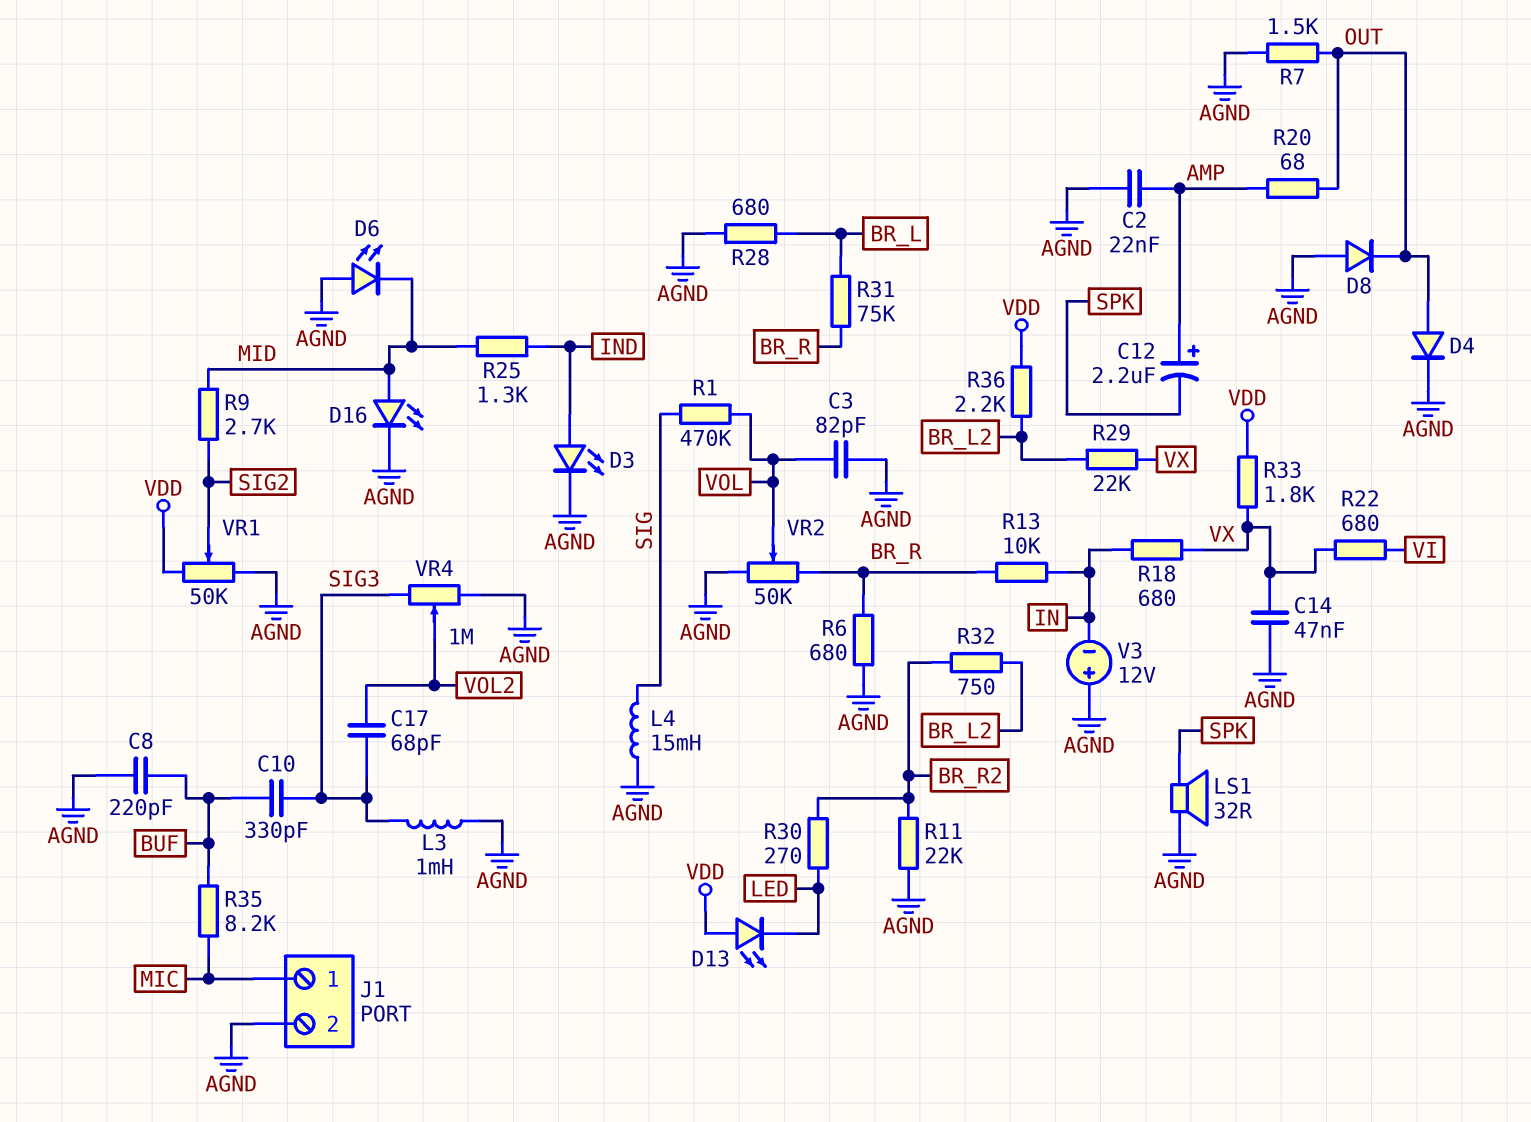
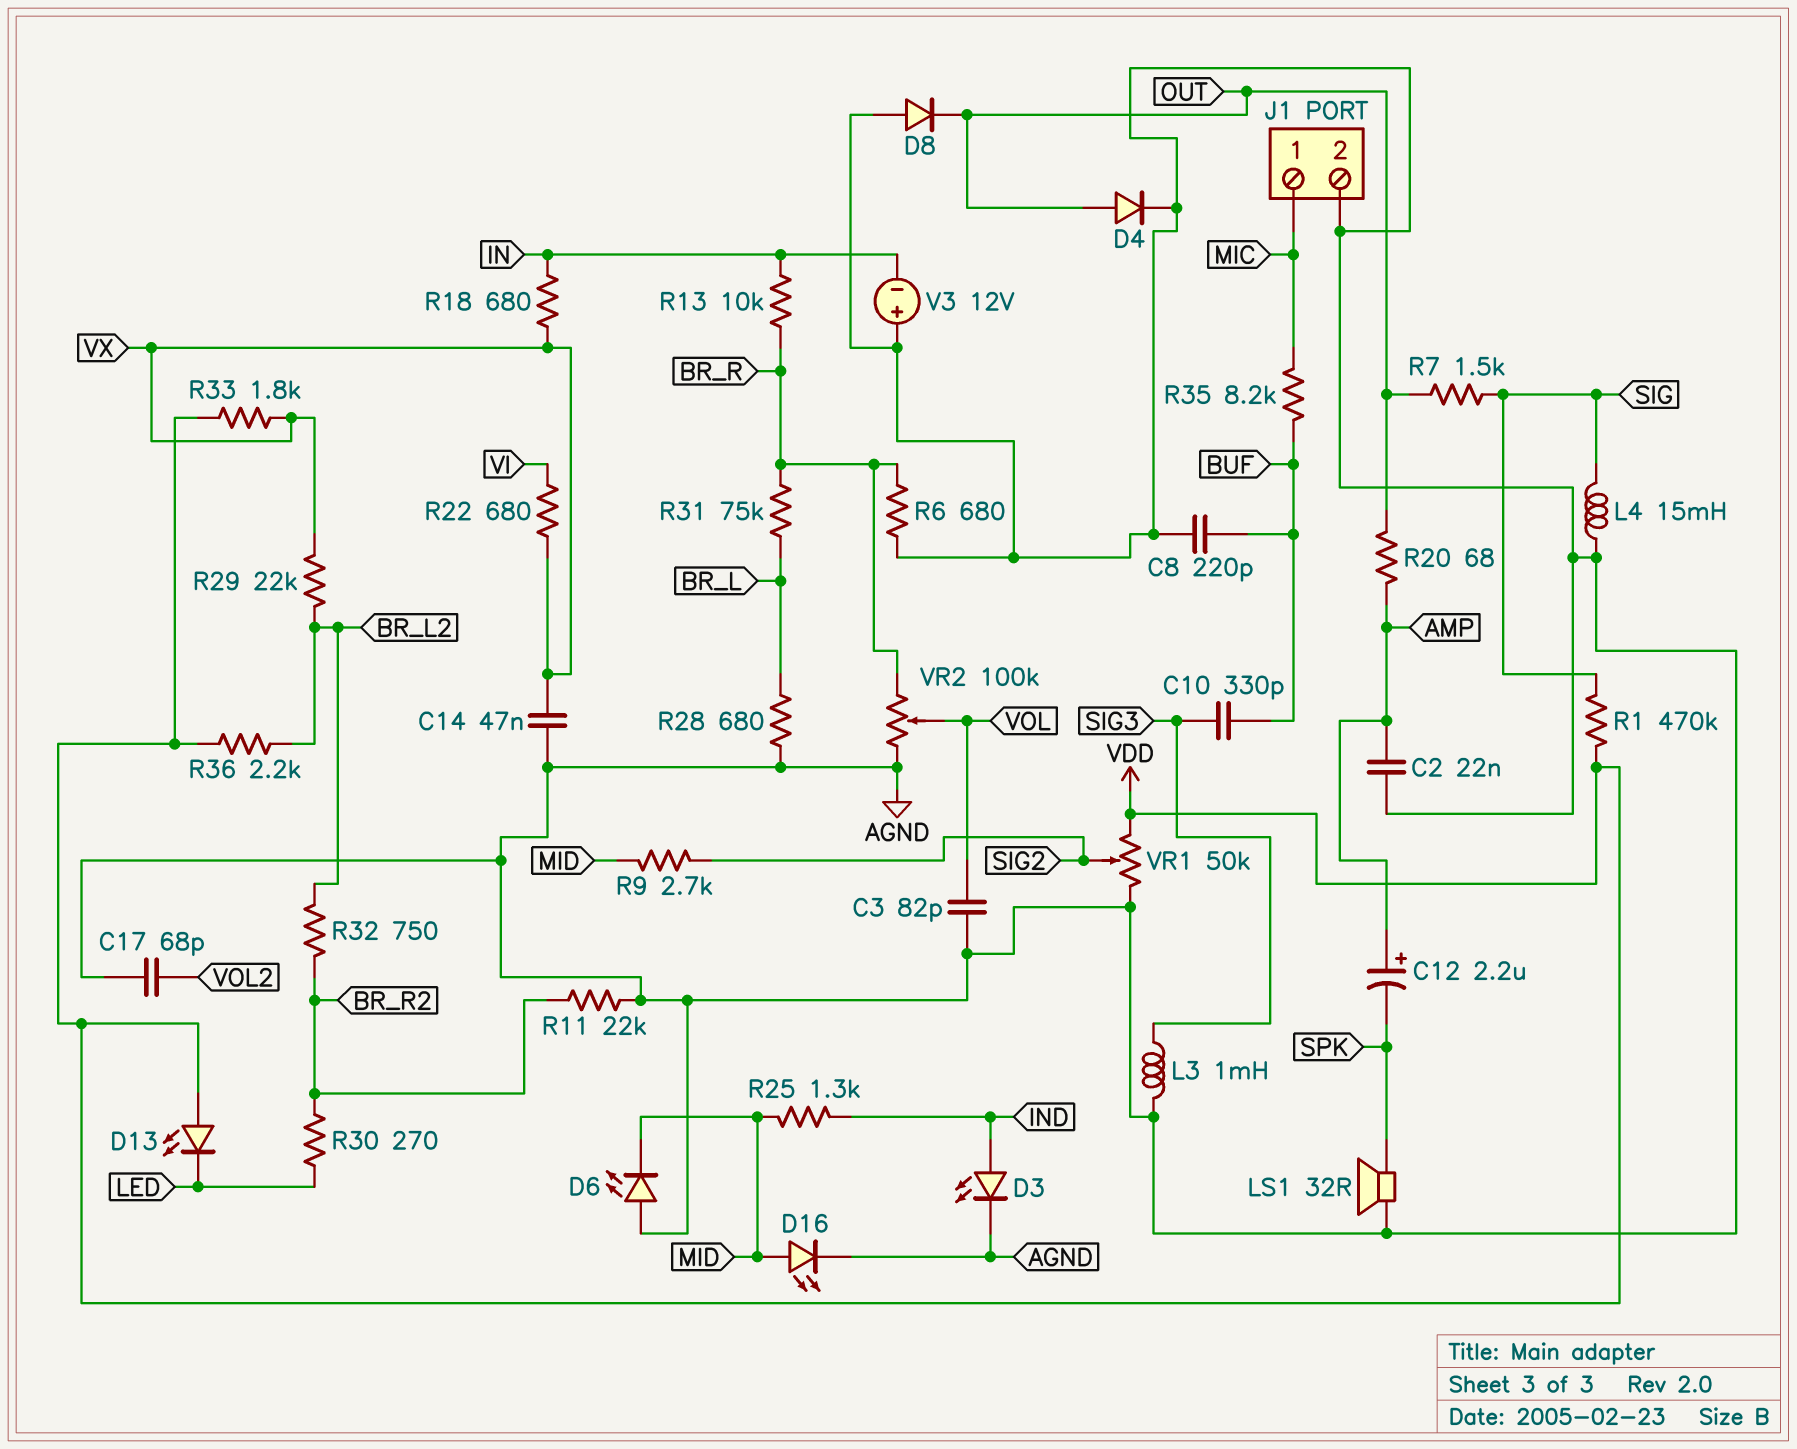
C17: 68pF (SIG3, VOL2) -> 68pF (AGND, VOL2)
R1: 470k (SIG, VOL) -> 470k (SIG, VDD)
R7: 1.5k (AGND, OUT) -> 1.5k (OUT, SIG)
VR2: 50k (AGND, BR_R, wiper VOL) -> 100k (AGND, BR_R, wiper VOL)
VR4: 1M (AGND, SIG3, wiper VOL2) -> none

